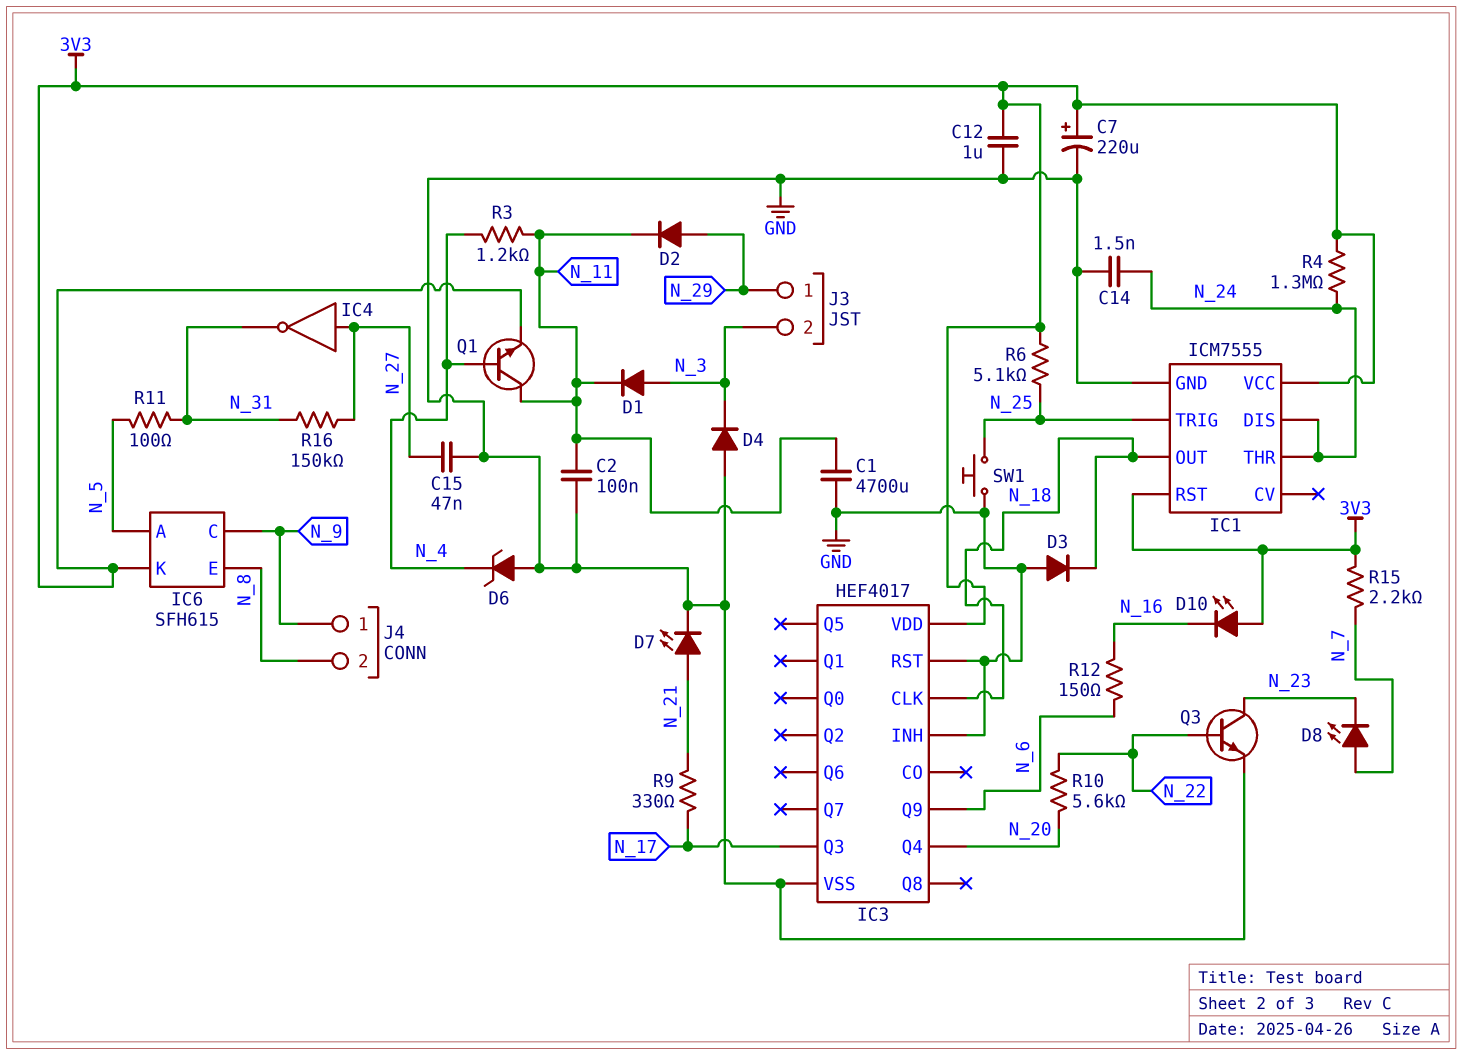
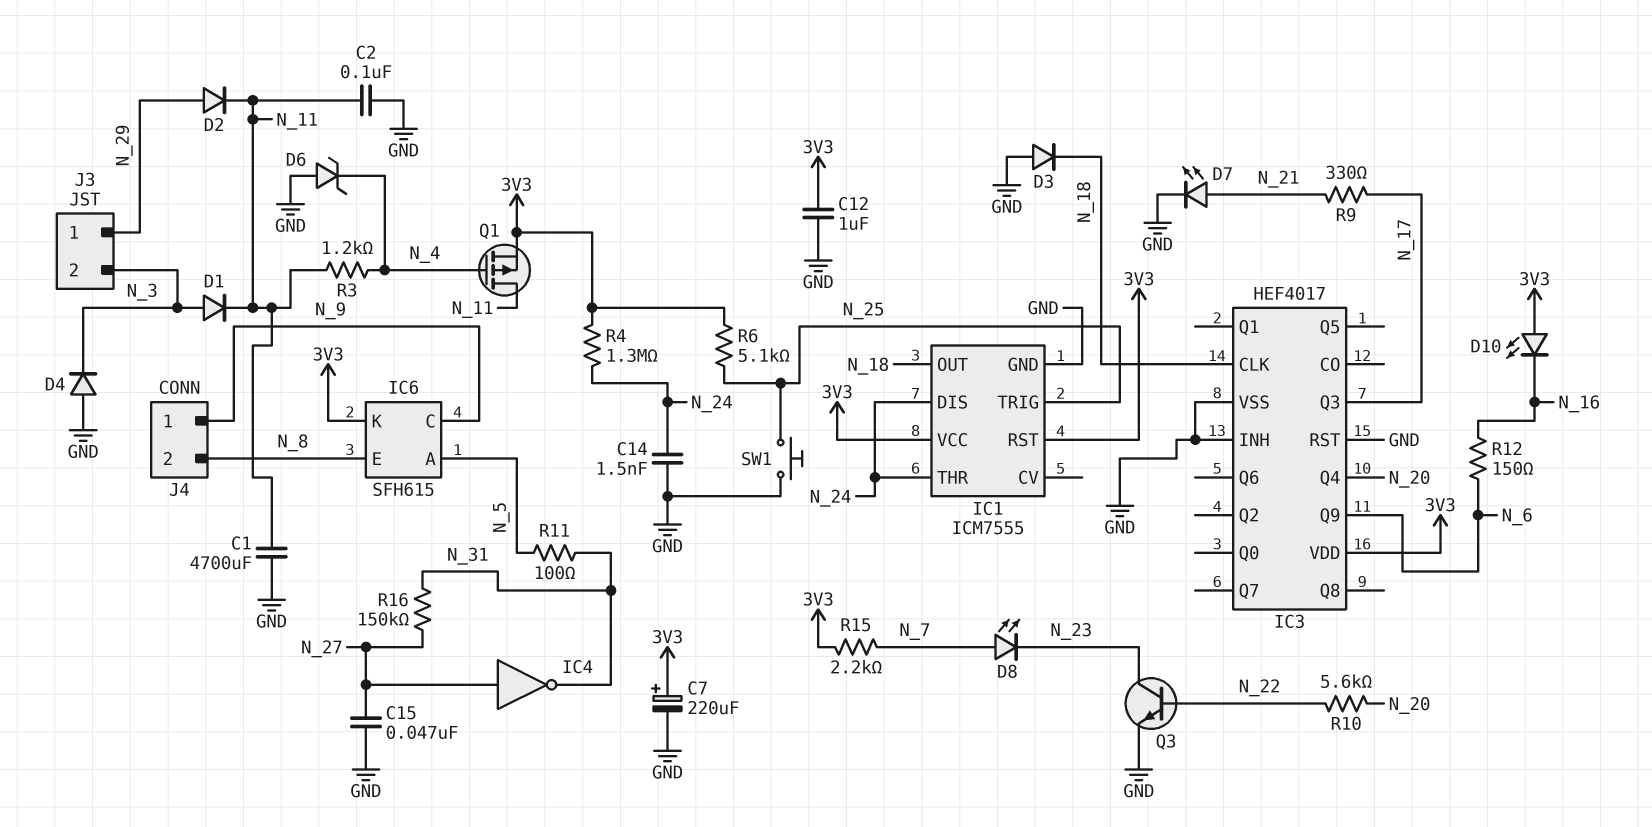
Q1: NPN (B N_4, C N_11, E 3V3) -> PMOS (G N_4, D N_11, S 3V3)

